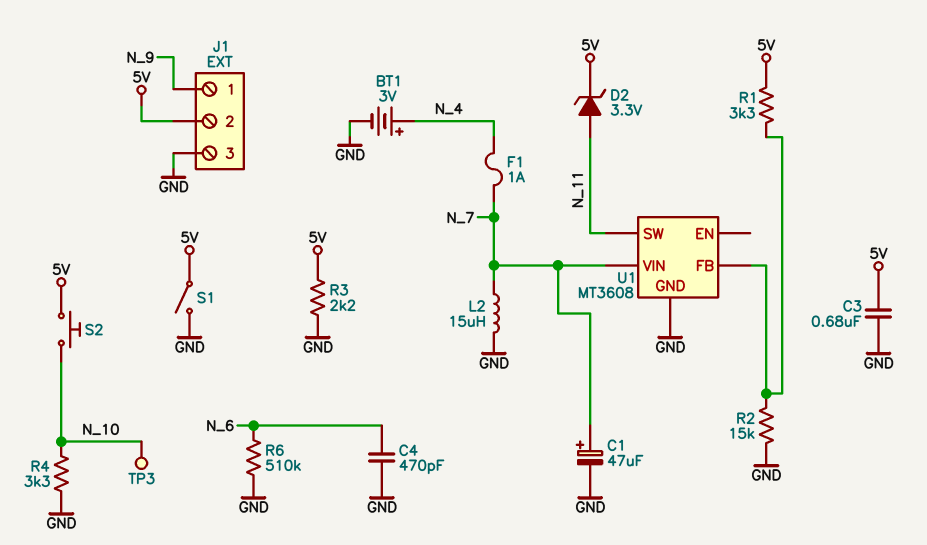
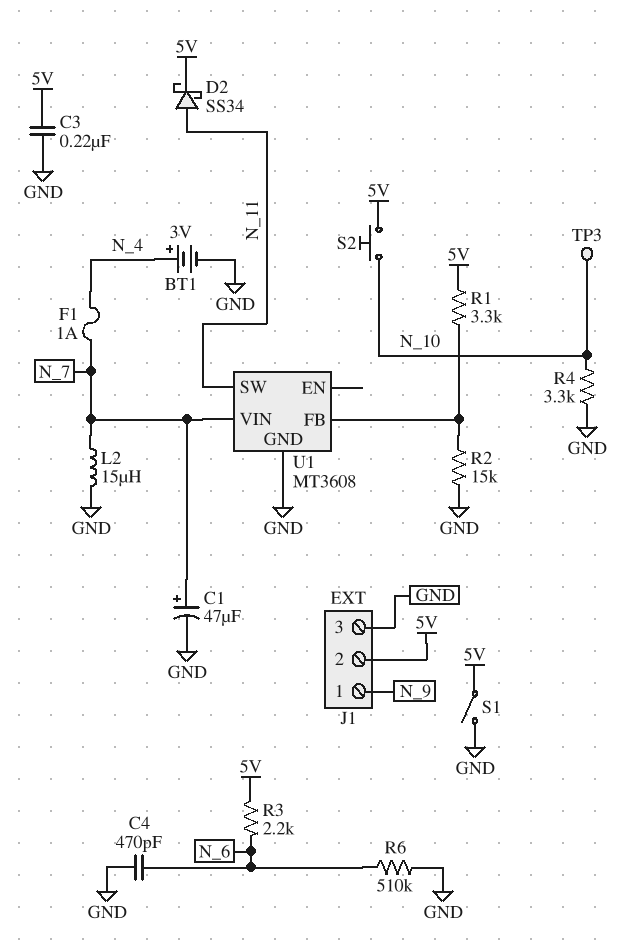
C3: 680nF (5V, GND) -> 220nF (5V, GND)
D2: zener 3.3V (A N_11, K 5V) -> schottky SS34 (A N_11, K 5V)
R3: 2.2k (5V, GND) -> 2.2k (5V, N_6)

